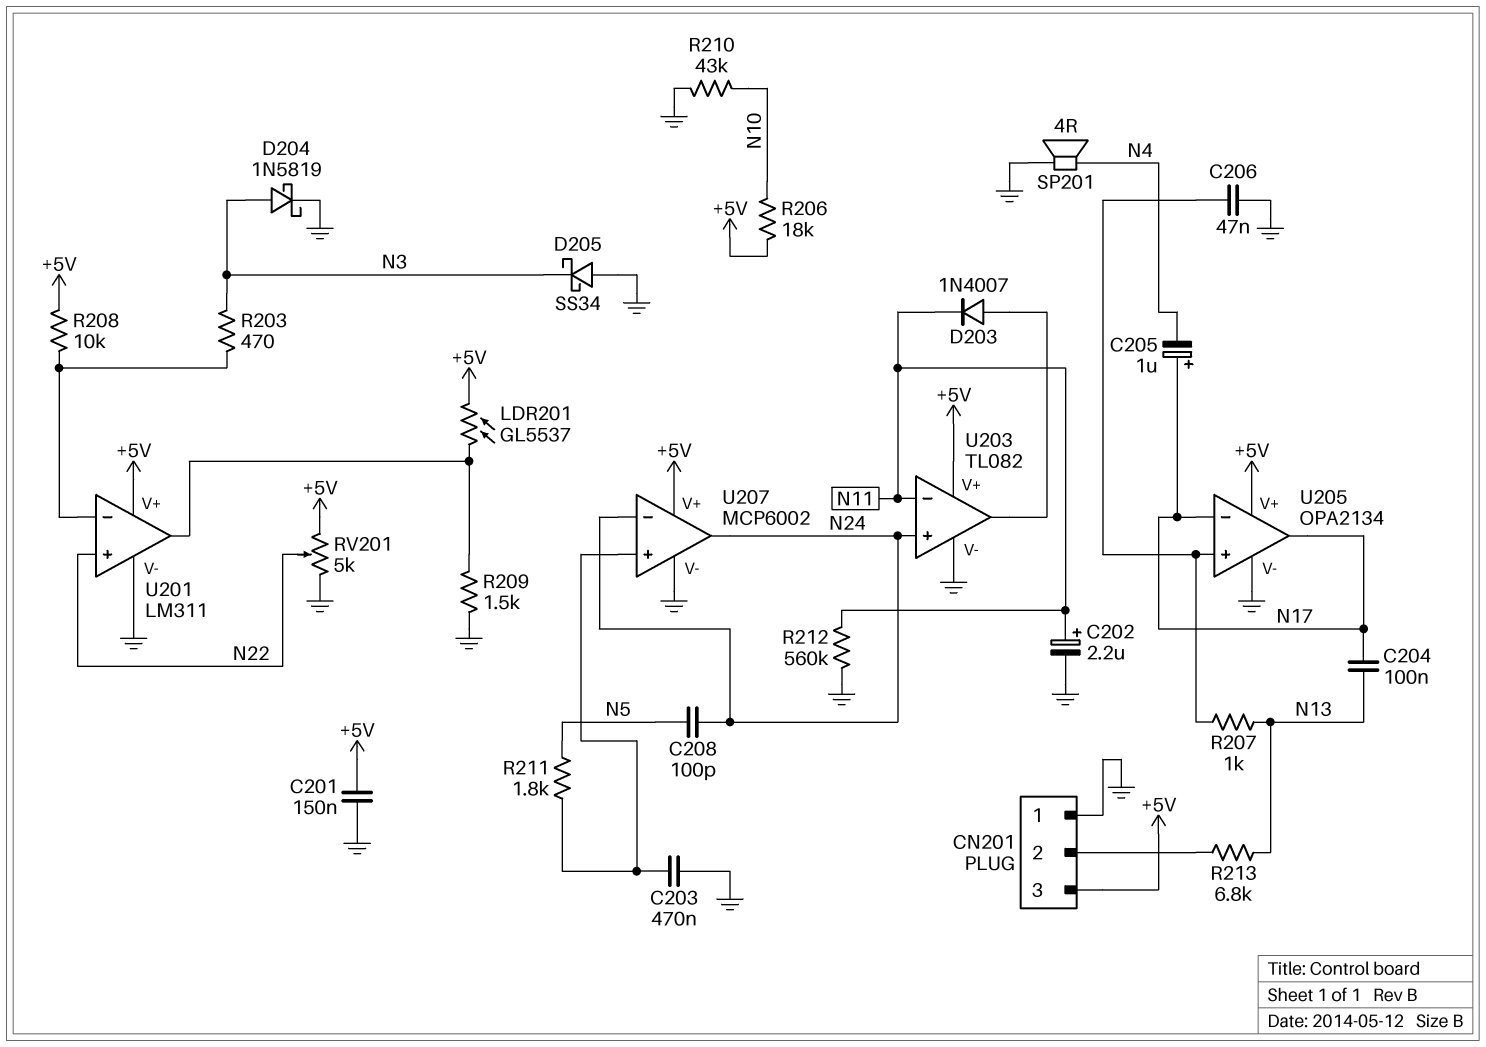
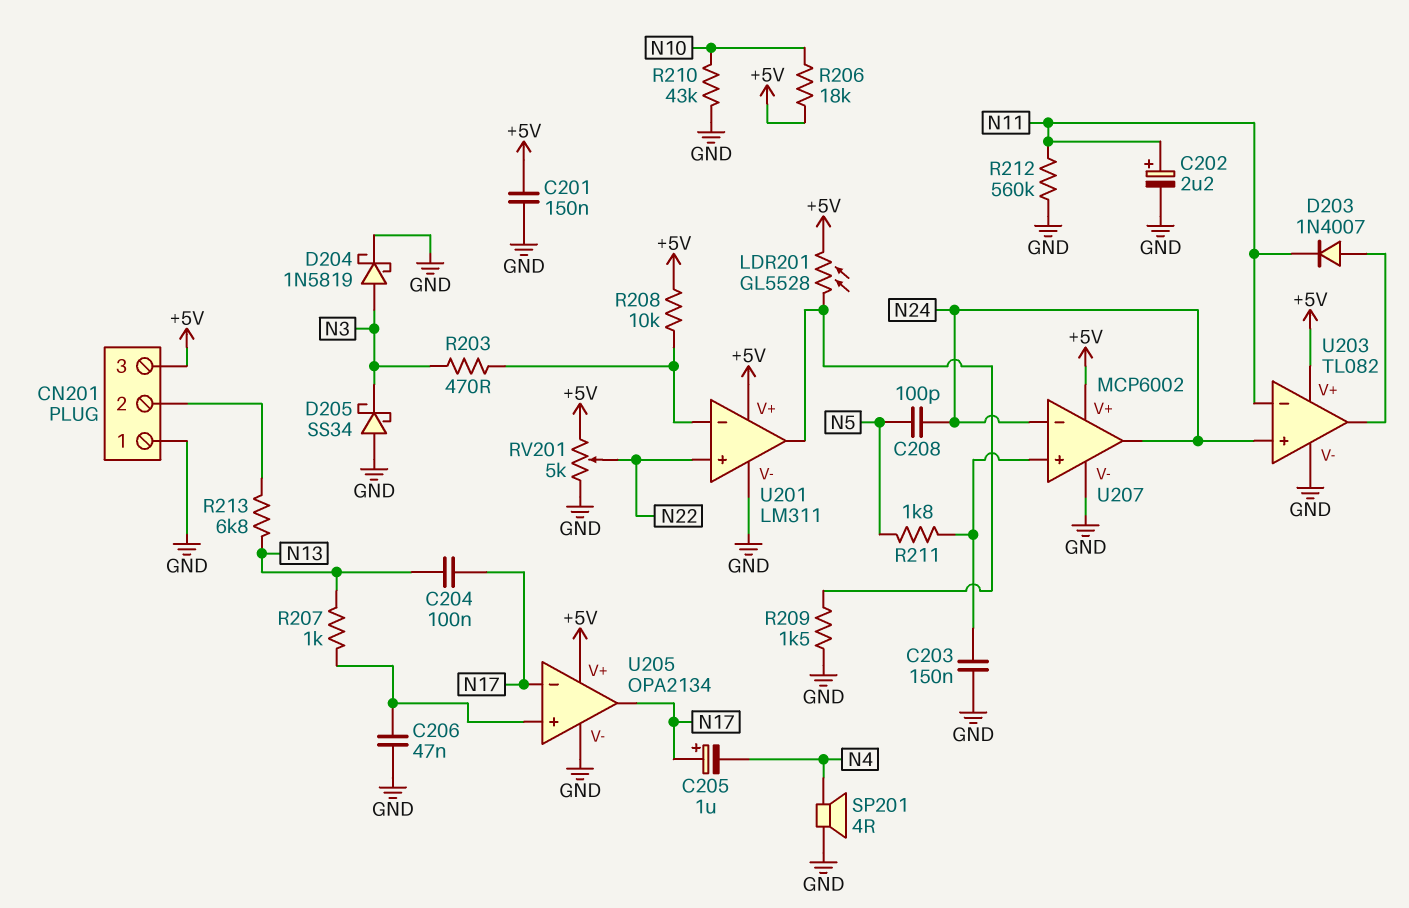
C203: 470nF (GND, U207/in+) -> 150nF (GND, U207/in+)
LDR201: GL5537 (+5V, U201/out) -> GL5528 (+5V, U201/out)

